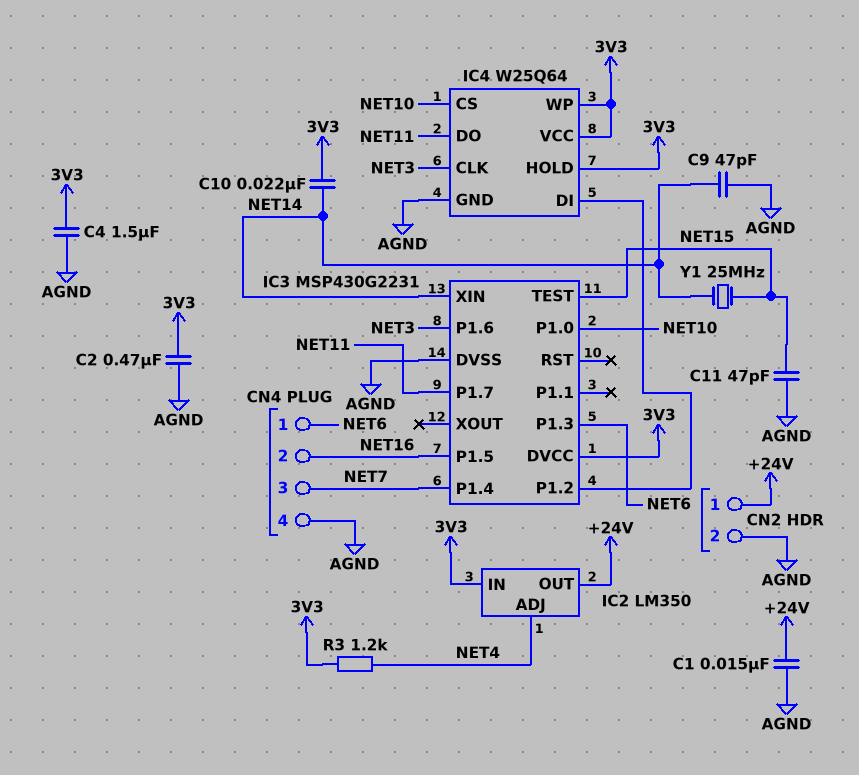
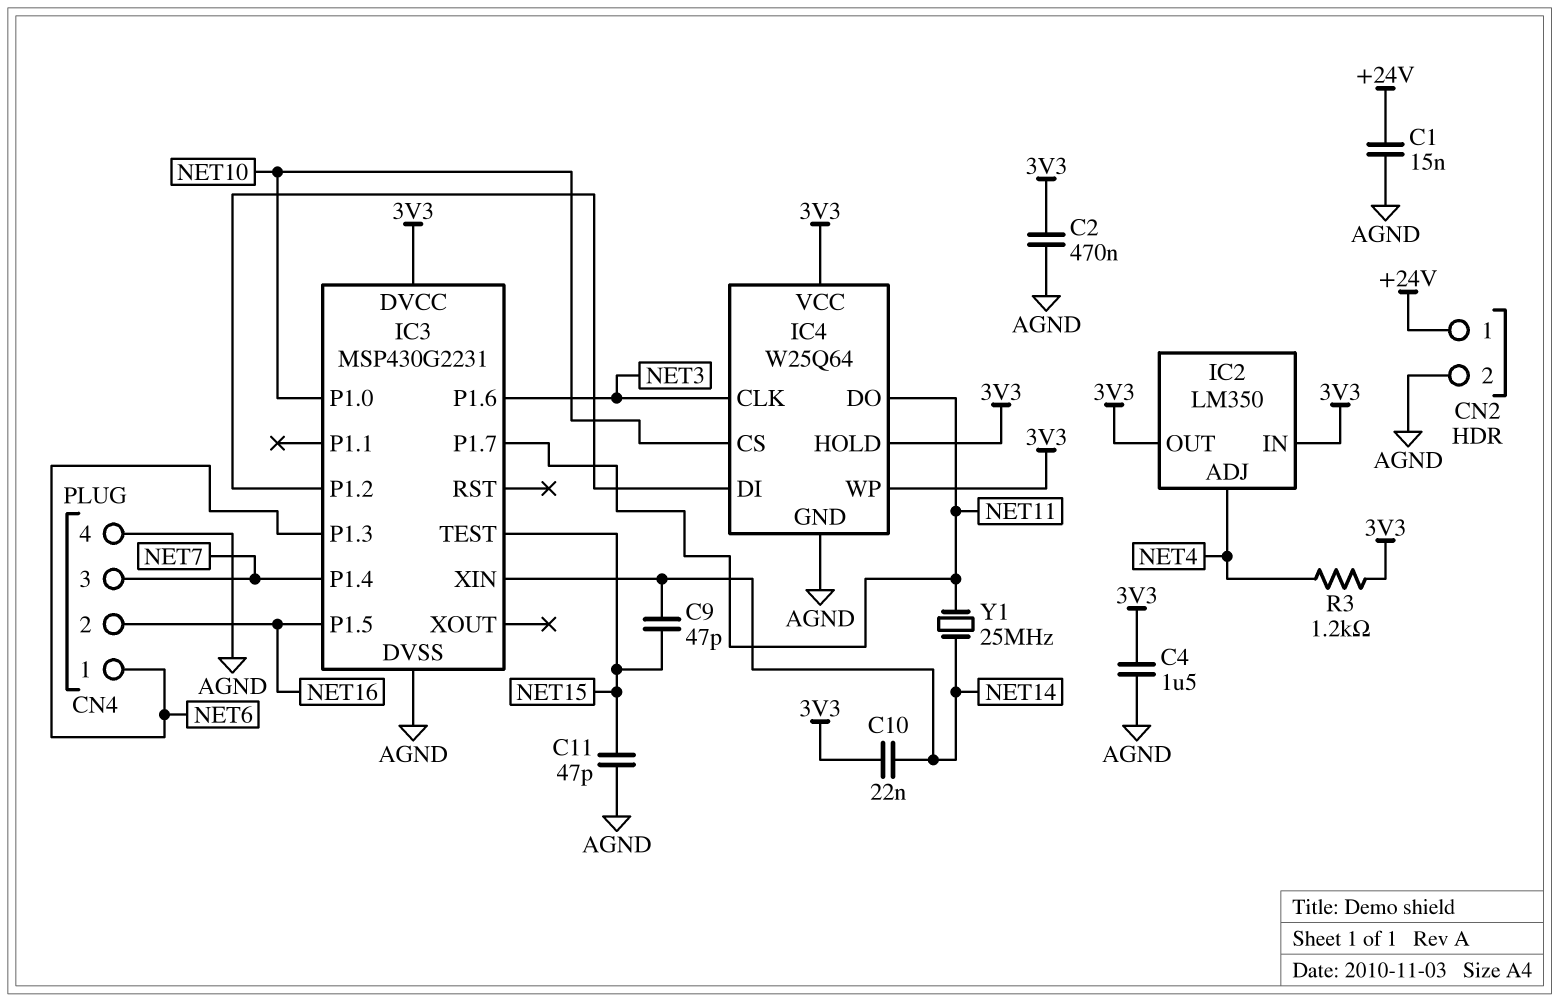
C9: 47pF (AGND, NET14) -> 47pF (NET14, NET15)
IC2 pin OUT: +24V -> 3V3
Y1: 25MHz (NET14, NET15) -> 25MHz (NET11, NET14)

